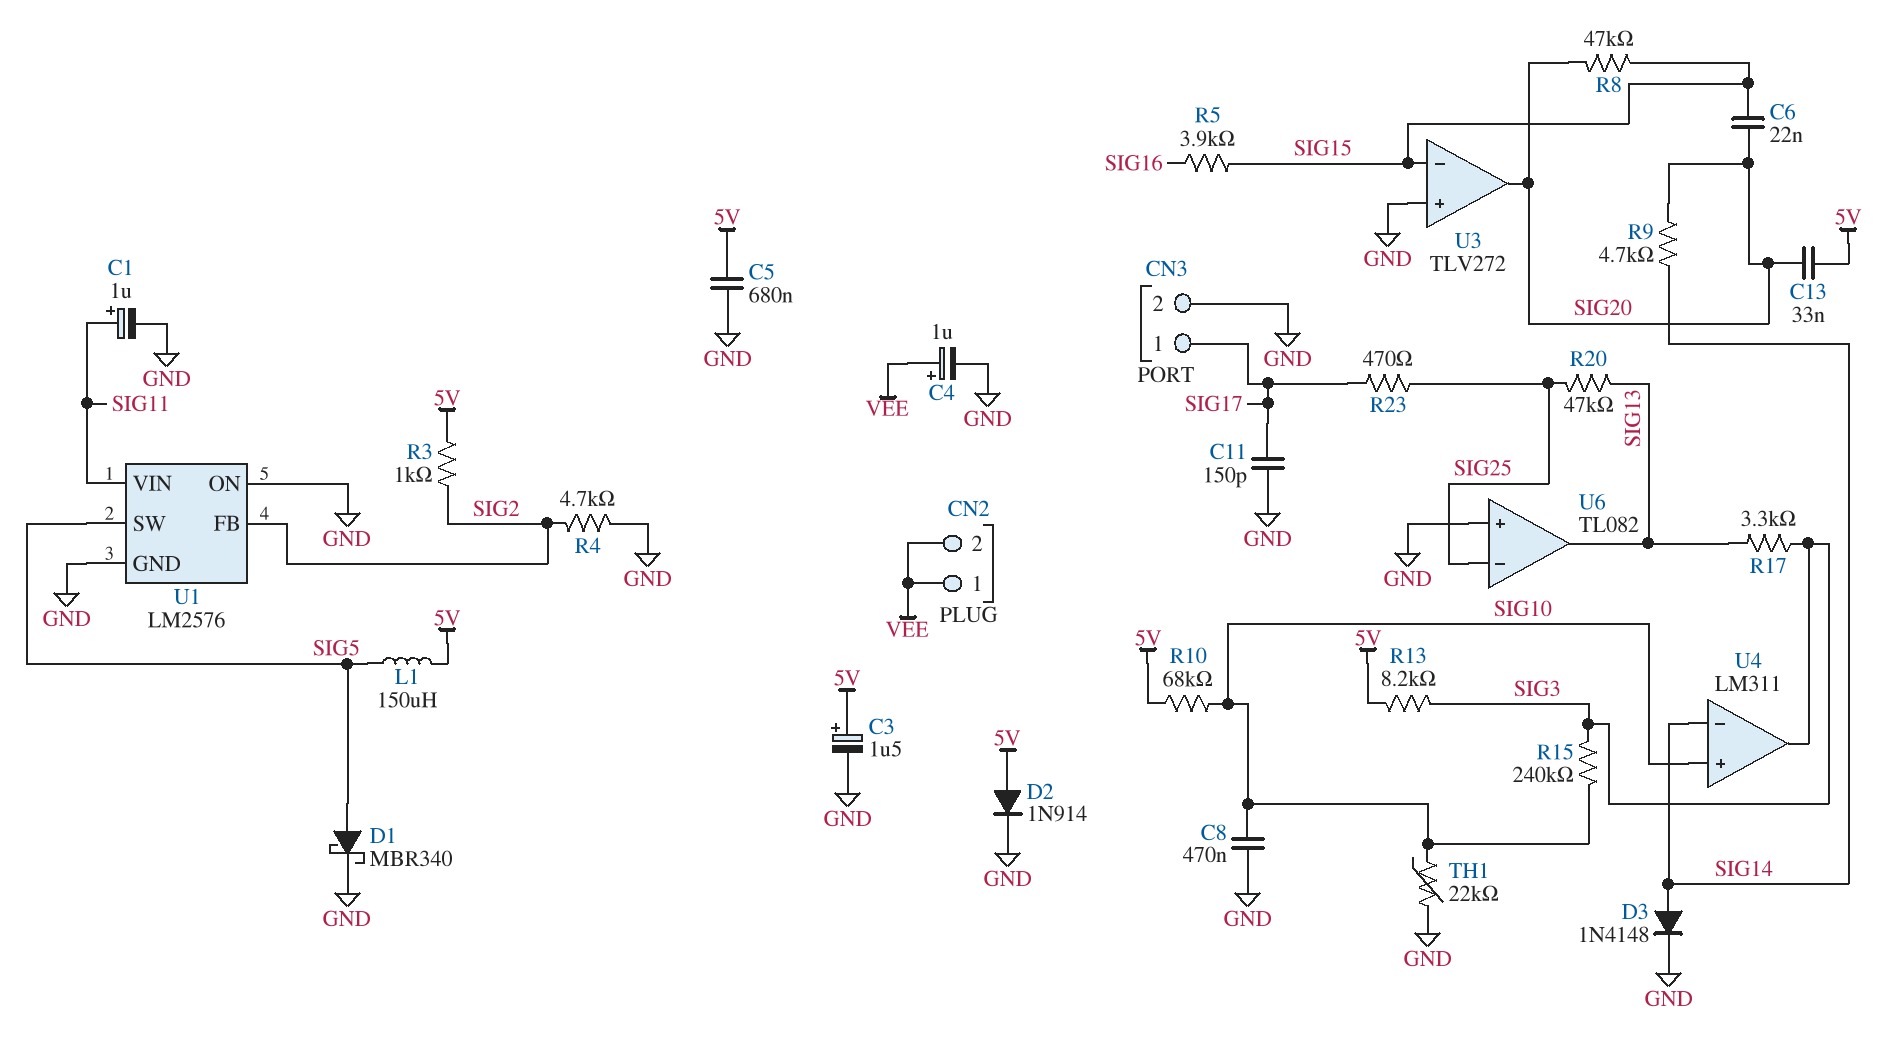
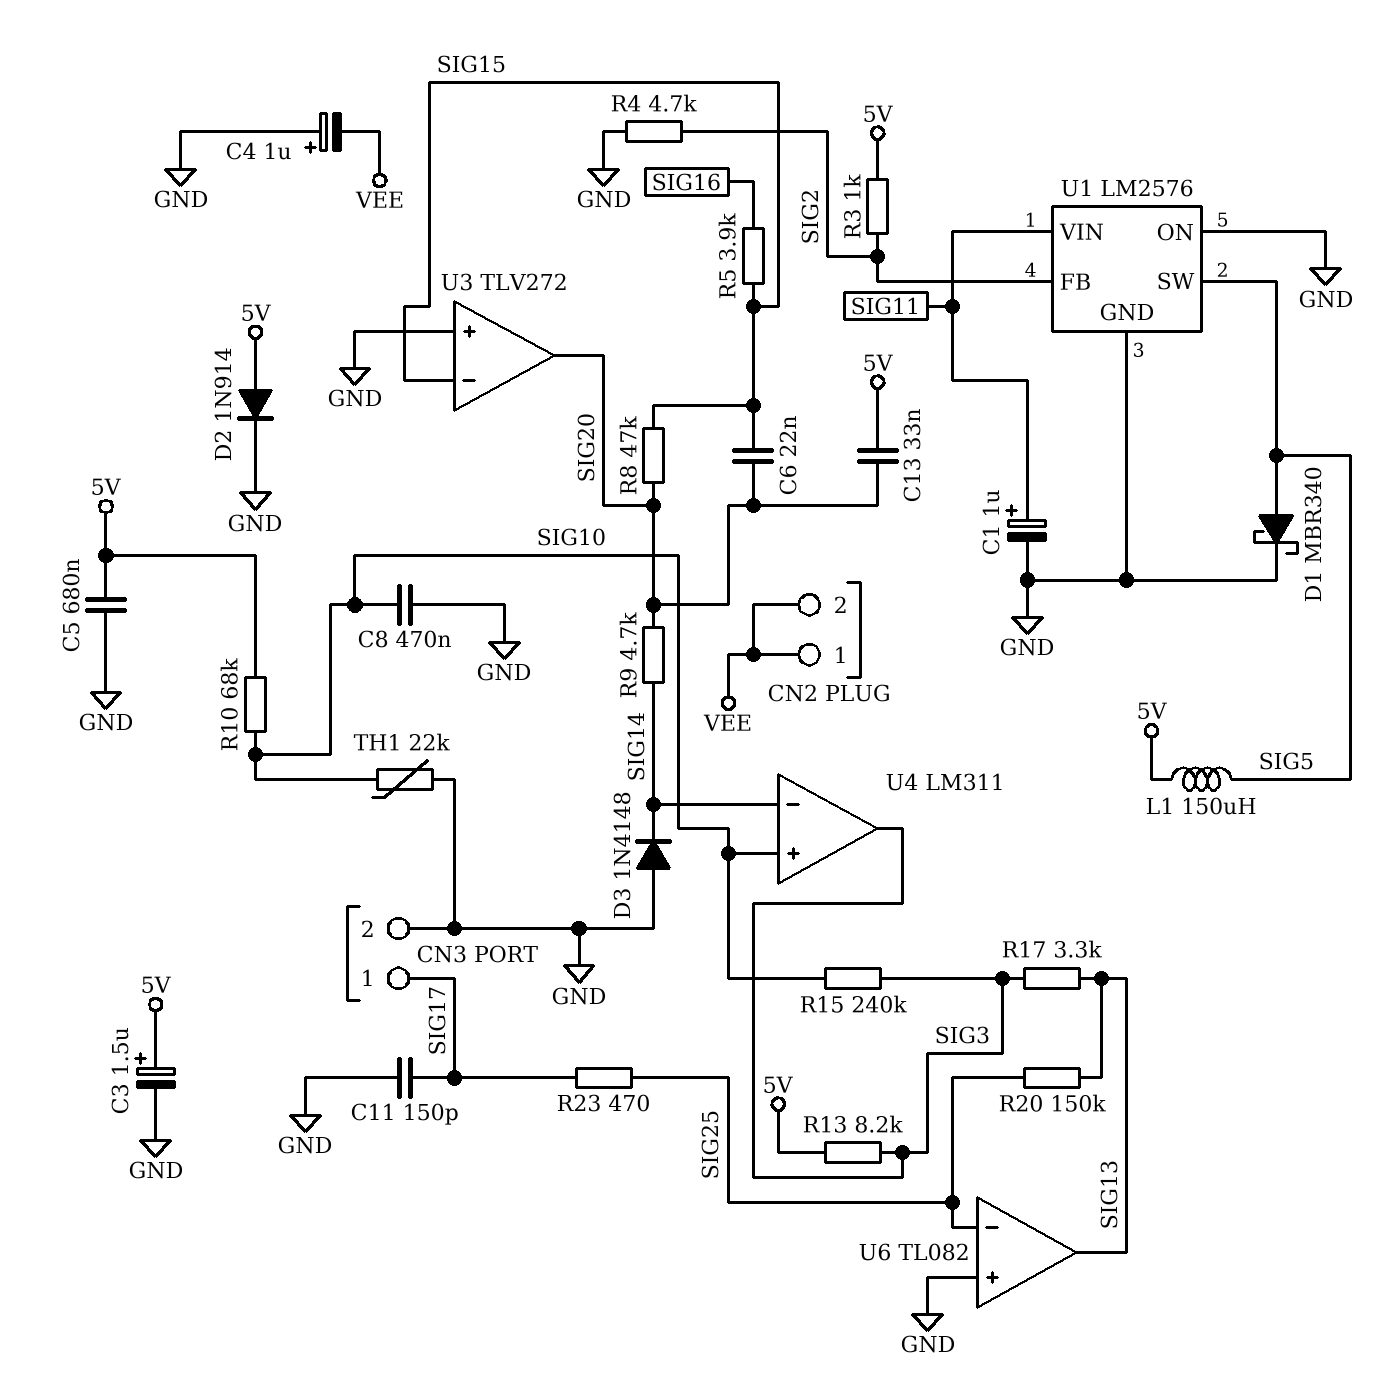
C4: 1uF (plus VEE, minus GND) -> 1uF (plus GND, minus VEE)
D3: diode 1N4148 (A SIG14, K GND) -> diode 1N4148 (A GND, K SIG14)
R20: 47k (SIG13, SIG25) -> 150k (SIG13, SIG25)

